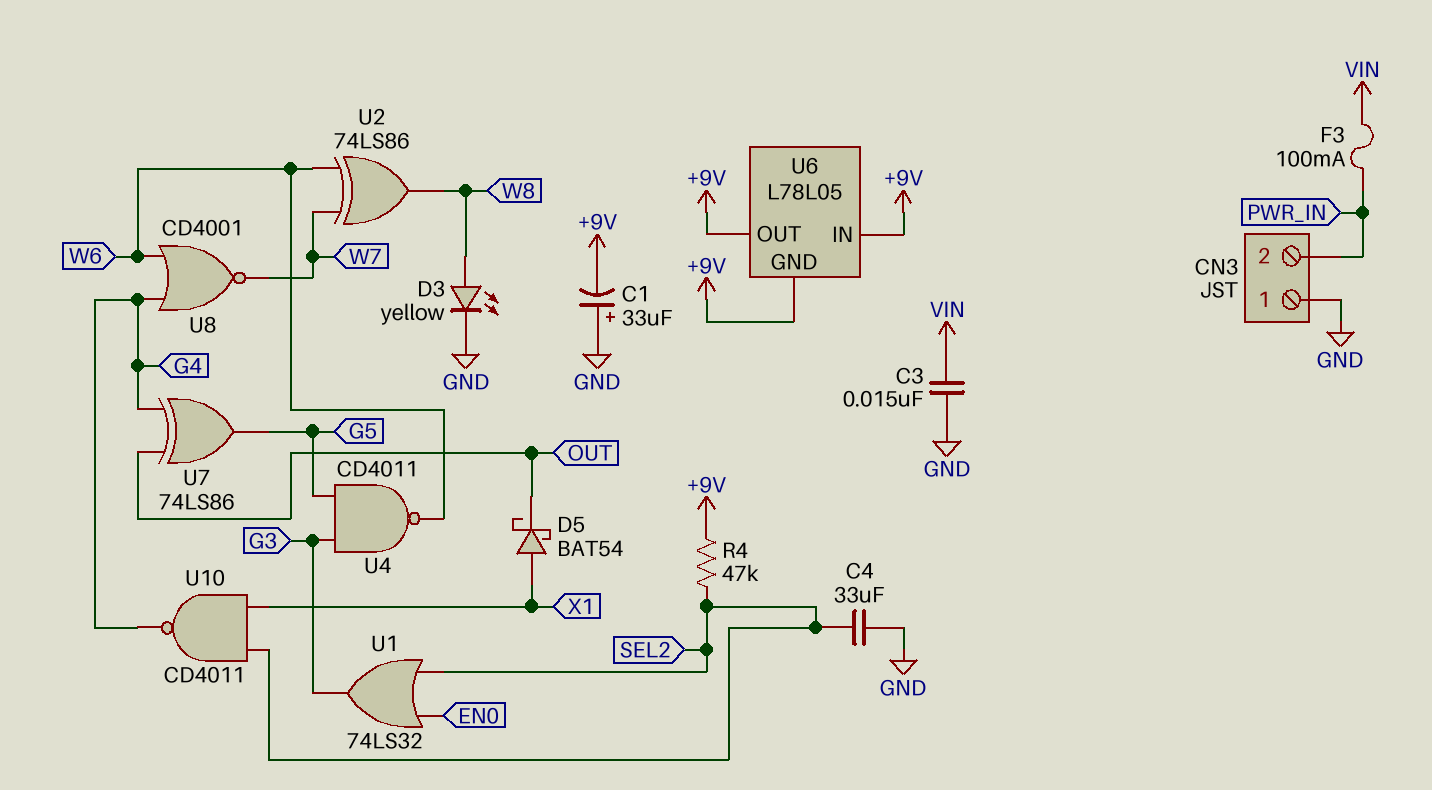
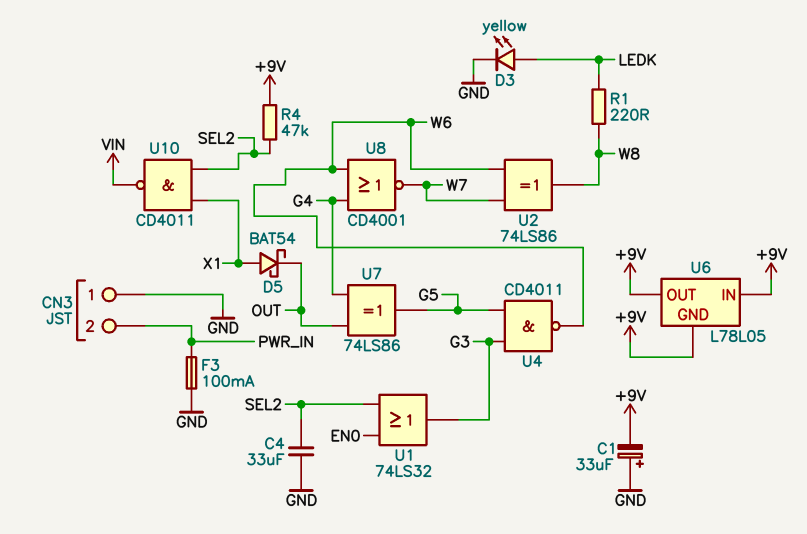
C3: 15nF (GND, VIN) -> none
D3: LED yellow (A W8, K GND) -> LED yellow (A LEDK, K GND)
F3: 100mA (PWR_IN, VIN) -> 100mA (GND, PWR_IN)
R1: none -> 220 (LEDK, W8)
U10: NAND CD4011 (in SEL2, in X1, out G4) -> NAND CD4011 (in SEL2, in X1, out VIN)

